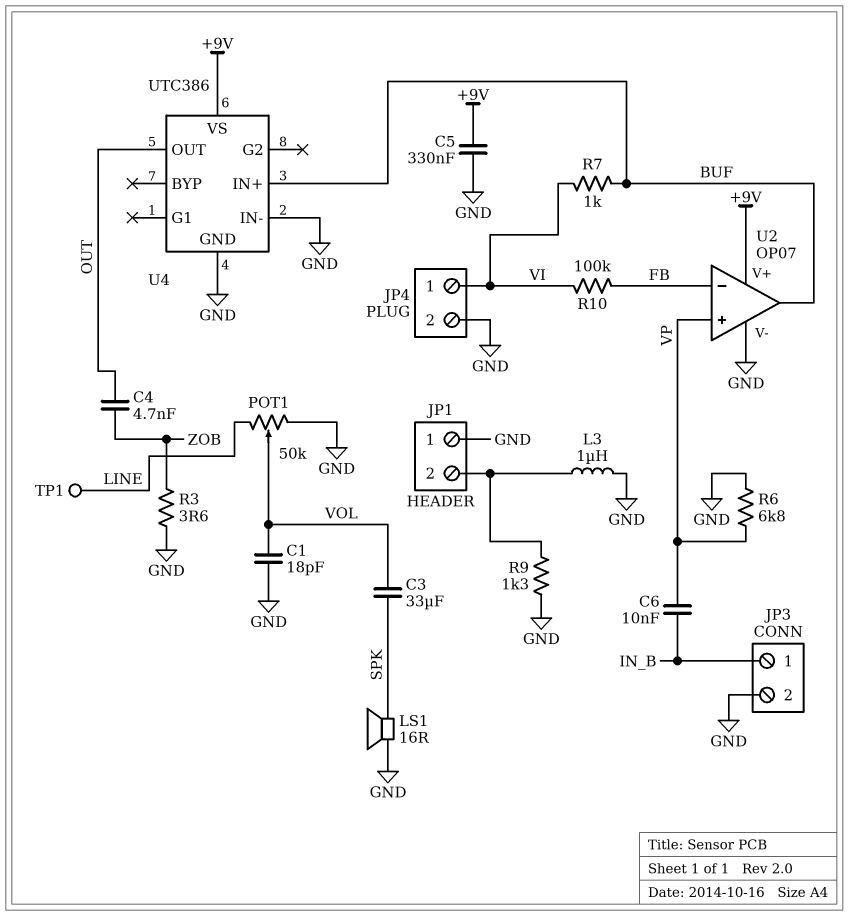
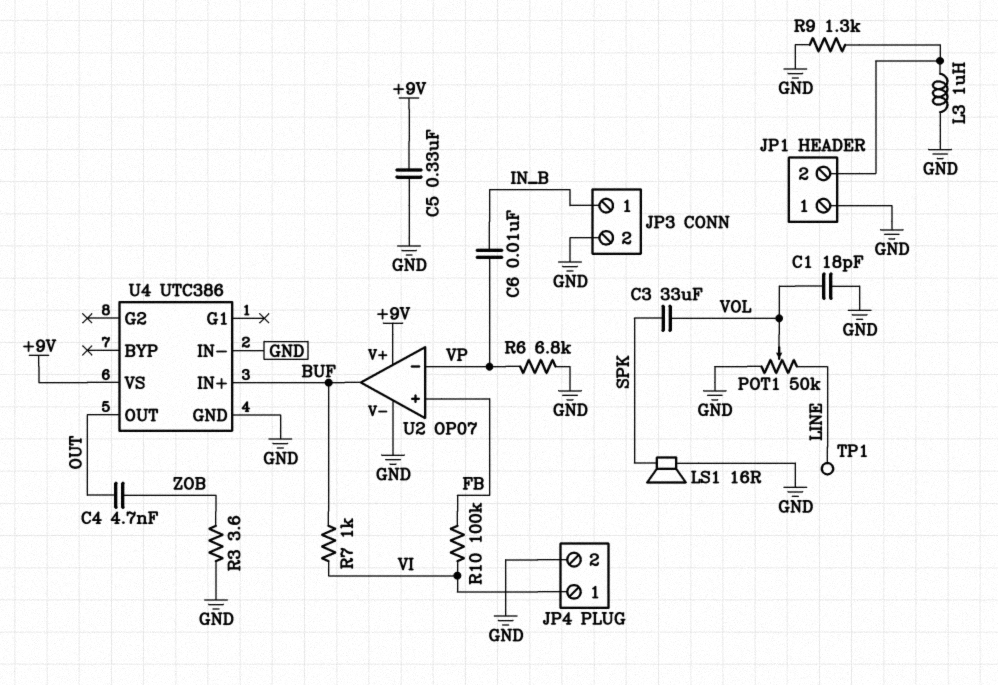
U2 pin in+: VP -> FB
U2 pin in-: FB -> VP

